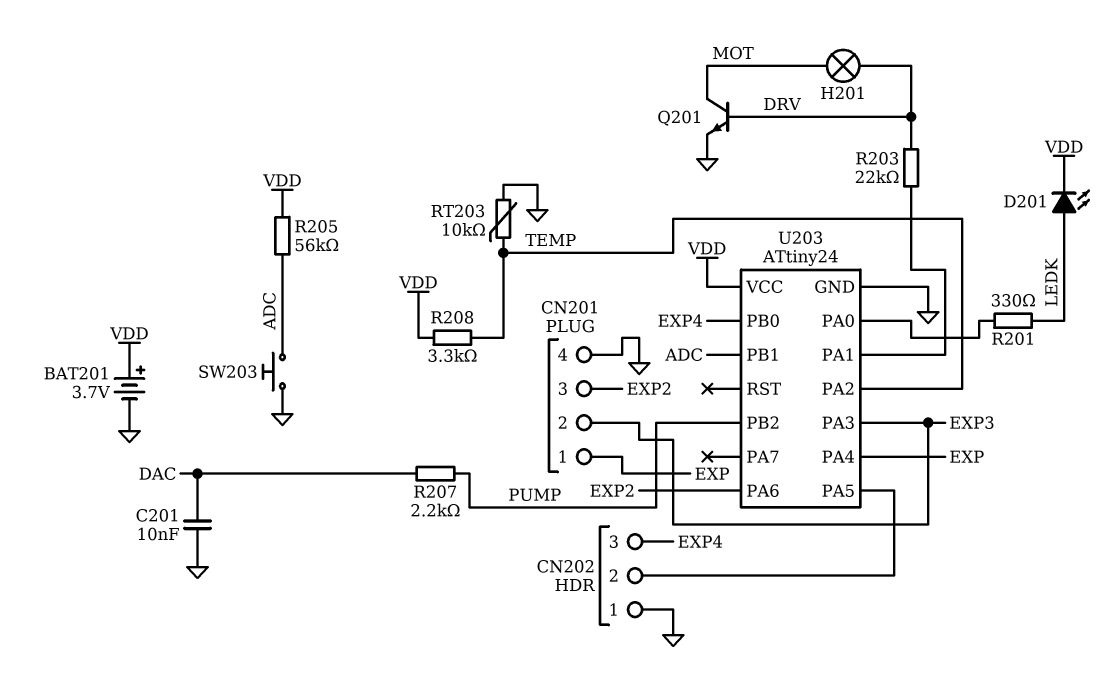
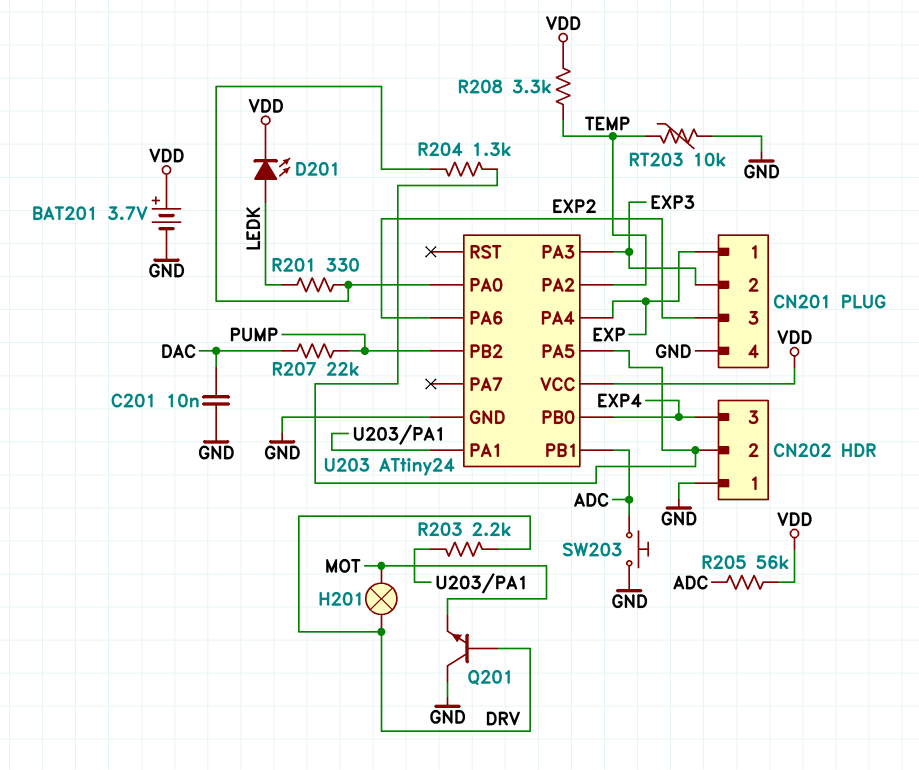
Q201: NPN (B DRV, C MOT, E GND) -> NPN (B DRV, C GND, E MOT)
R203: 22k (DRV, U203/PA1) -> 2.2k (DRV, U203/PA1)
R204: none -> 1.3k (CN202/2, U203/PA0)
R207: 2.2k (DAC, PUMP) -> 22k (DAC, PUMP)

